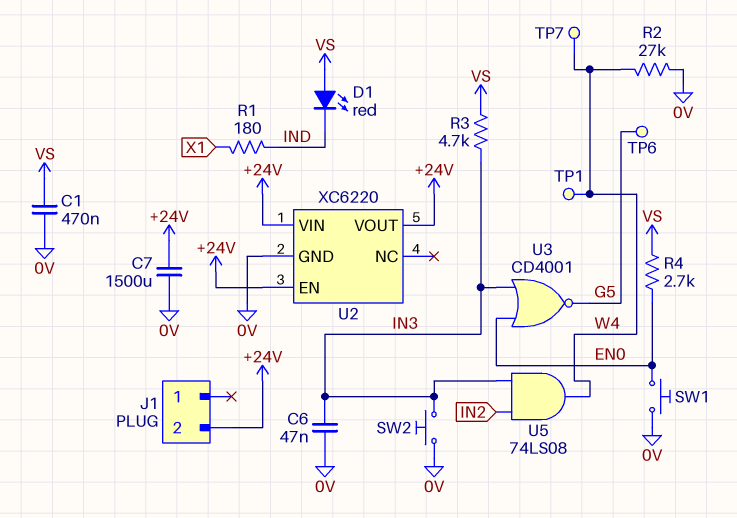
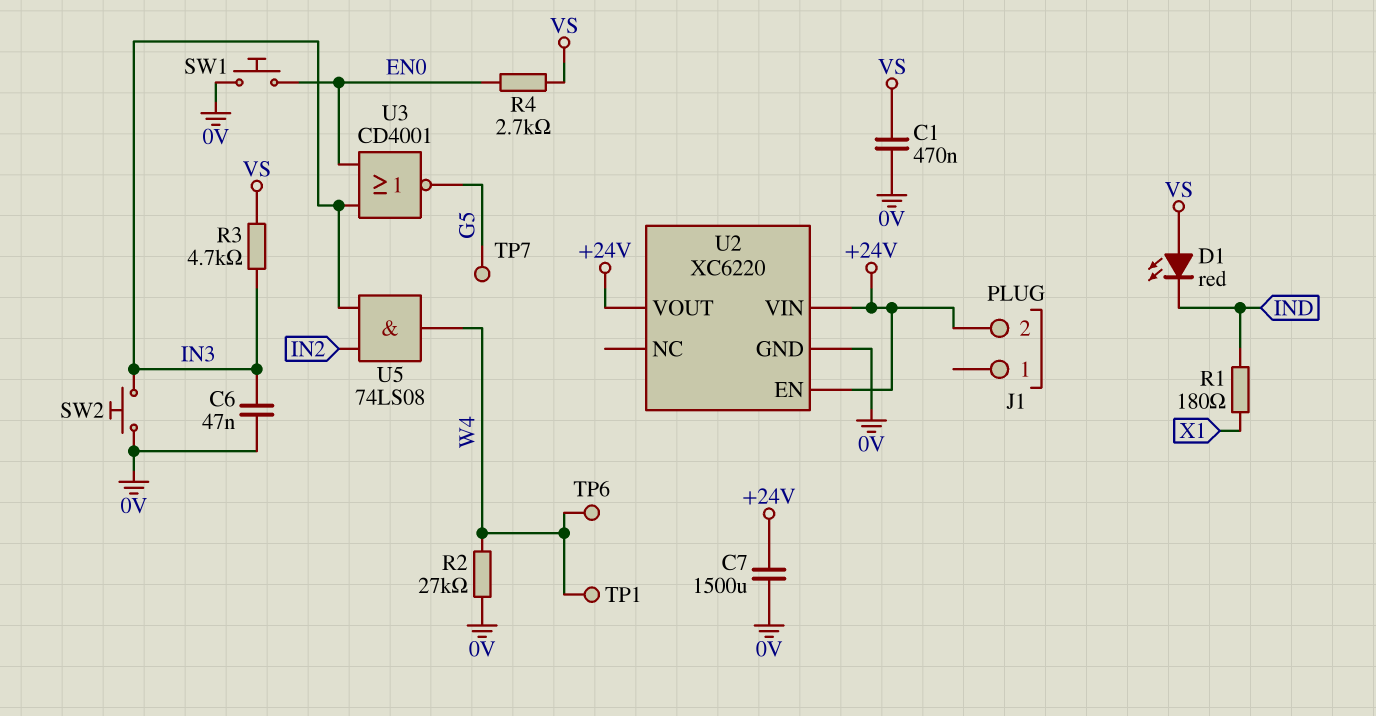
TP6: test point (G5) -> test point (W4)
TP7: test point (W4) -> test point (G5)

